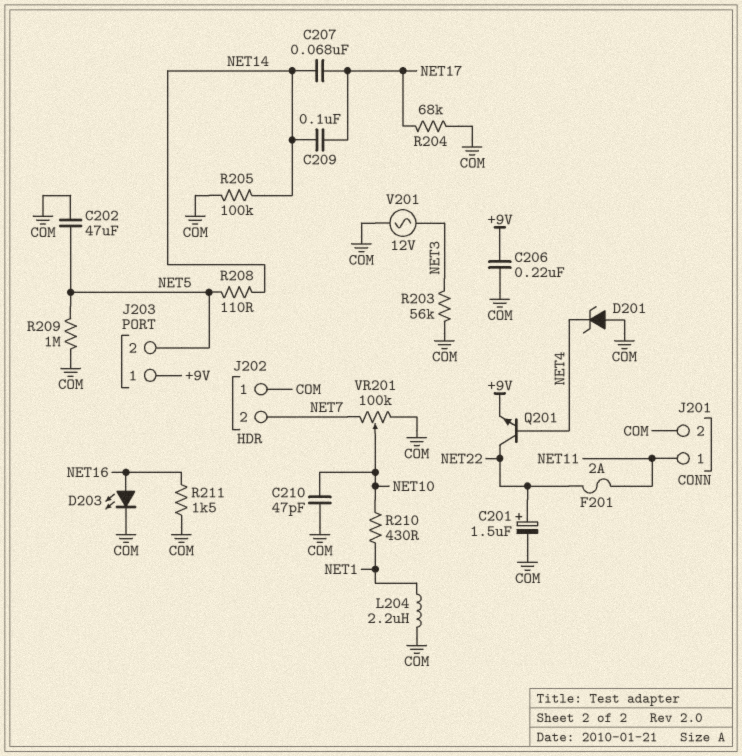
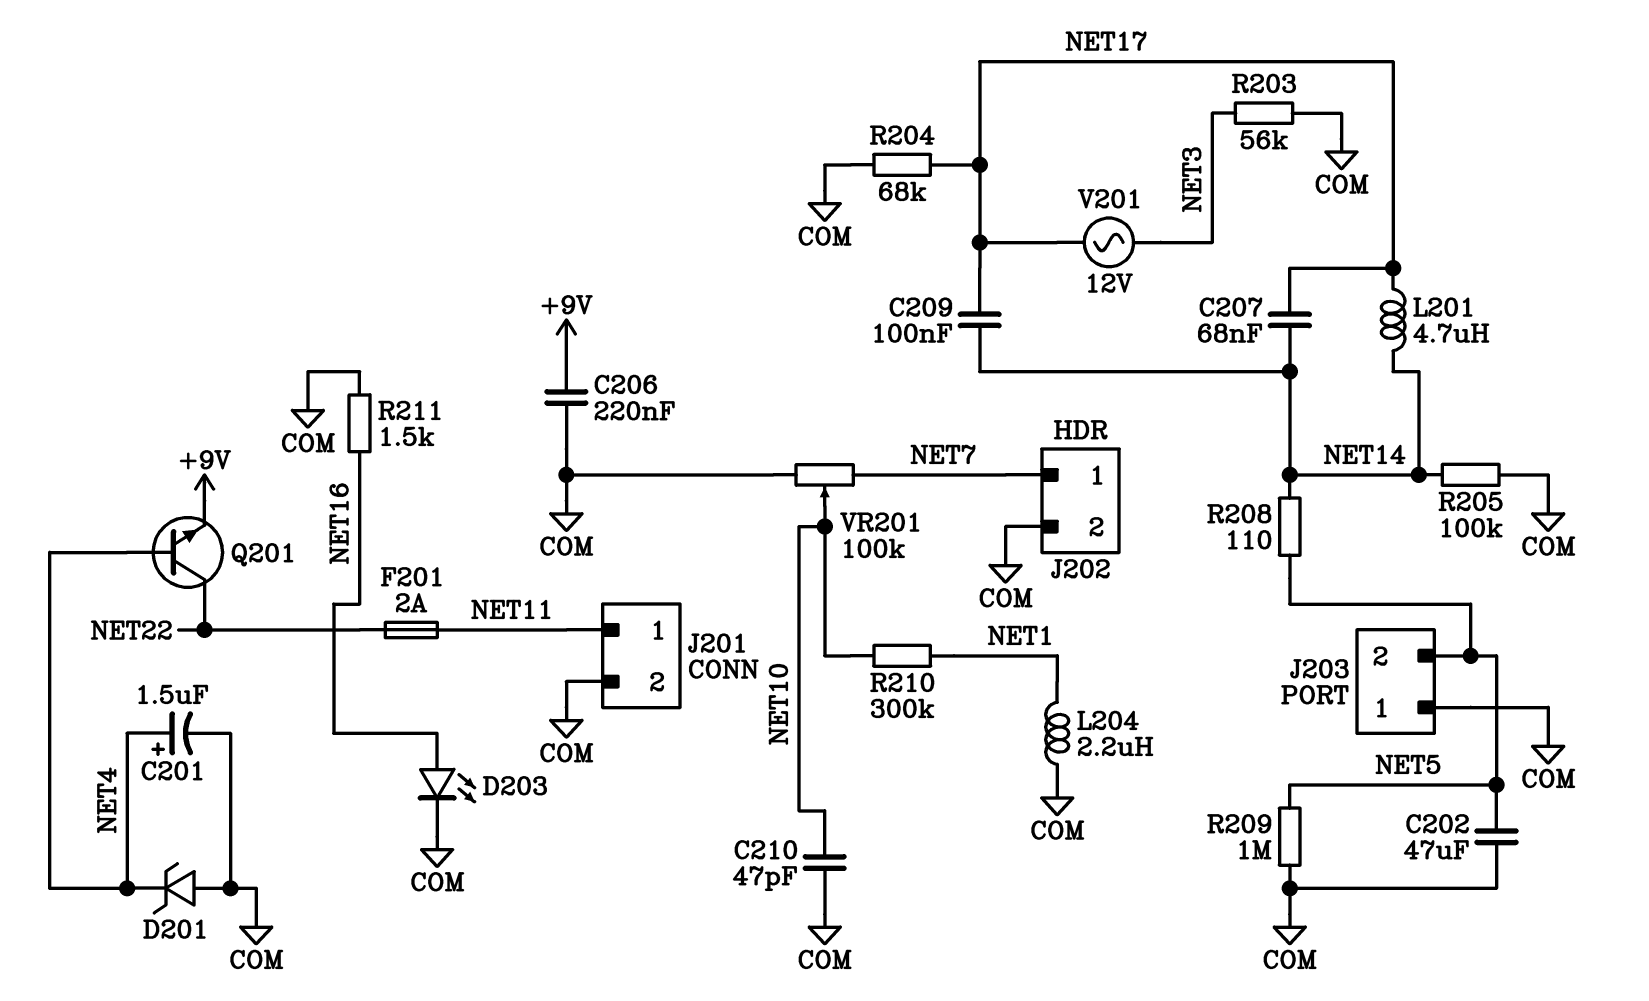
C201: 1.5uF (plus NET22, minus COM) -> 1.5uF (plus NET4, minus COM)
J202 pin 1: COM -> NET7
J202 pin 2: NET7 -> COM
J203 pin 1: +9V -> COM
L201: none -> 4.7uH (NET14, NET17)
R210: 430 (NET1, NET10) -> 300k (NET1, NET10)
V201: AC 12V (COM, NET3) -> AC 12V (NET3, NET17)

